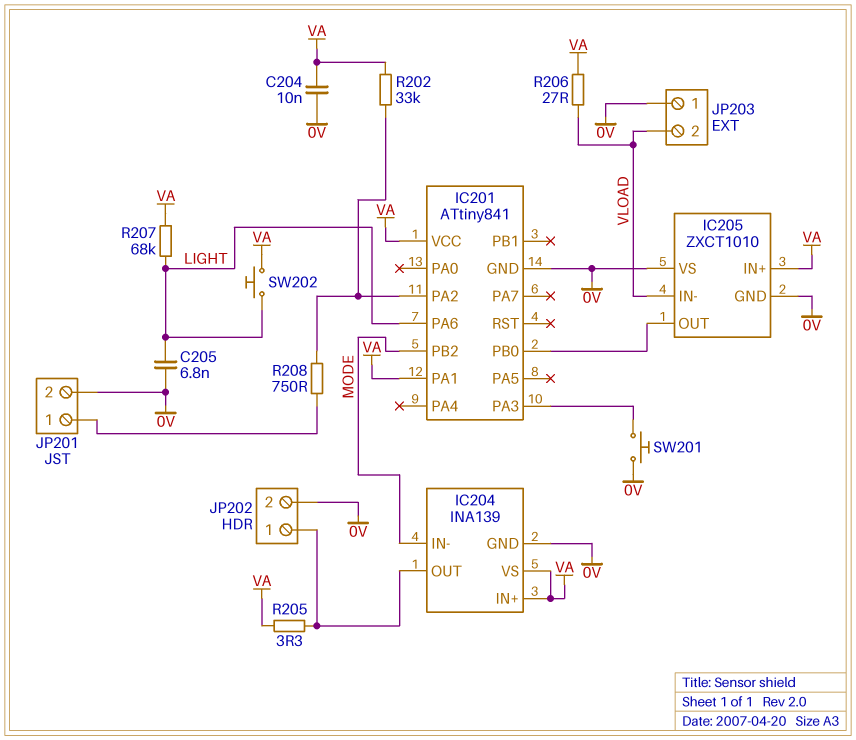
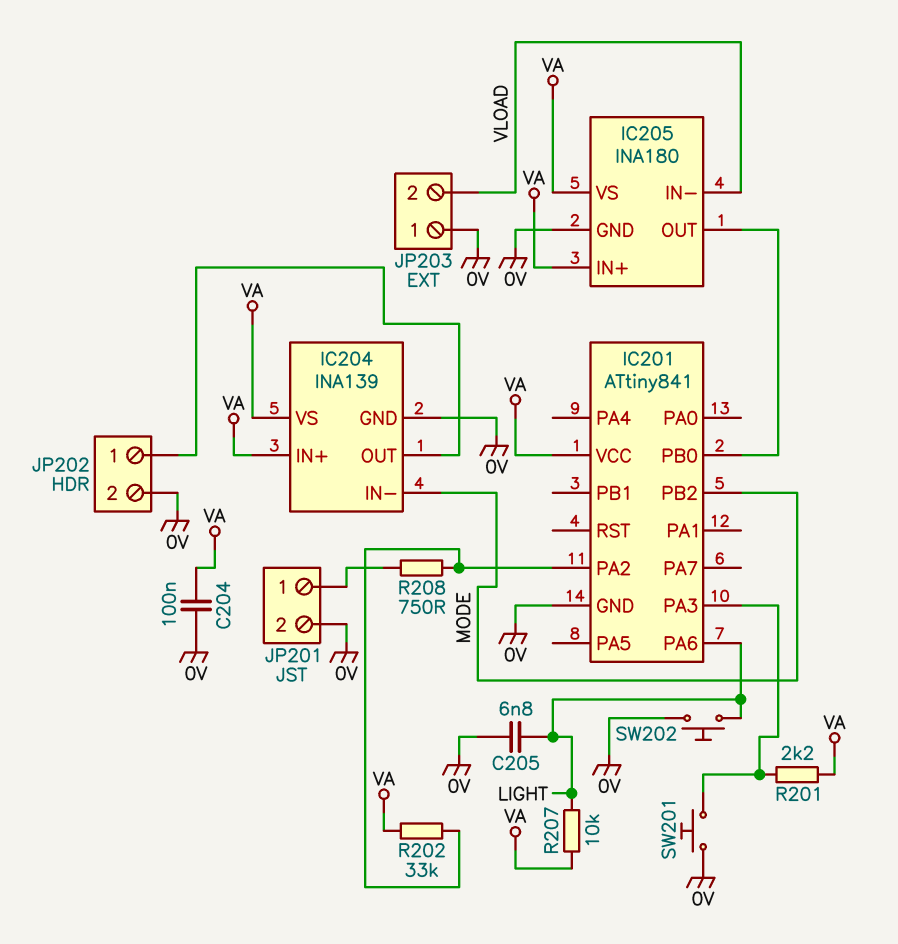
C204: 10nF (0V, VA) -> 100nF (0V, VA)
IC201 pin PA1: VA -> none
IC205: ZXCT1010 -> INA180
IC205 pin VS: 0V -> VA
R201: none -> 2.2k (IC201/PA3, VA)
R205: 3.3 (IC204/OUT, VA) -> none
R206: 27 (VA, VLOAD) -> none
R207: 68k (LIGHT, VA) -> 10k (LIGHT, VA)
SW202: button (LIGHT, VA) -> button (0V, LIGHT)

